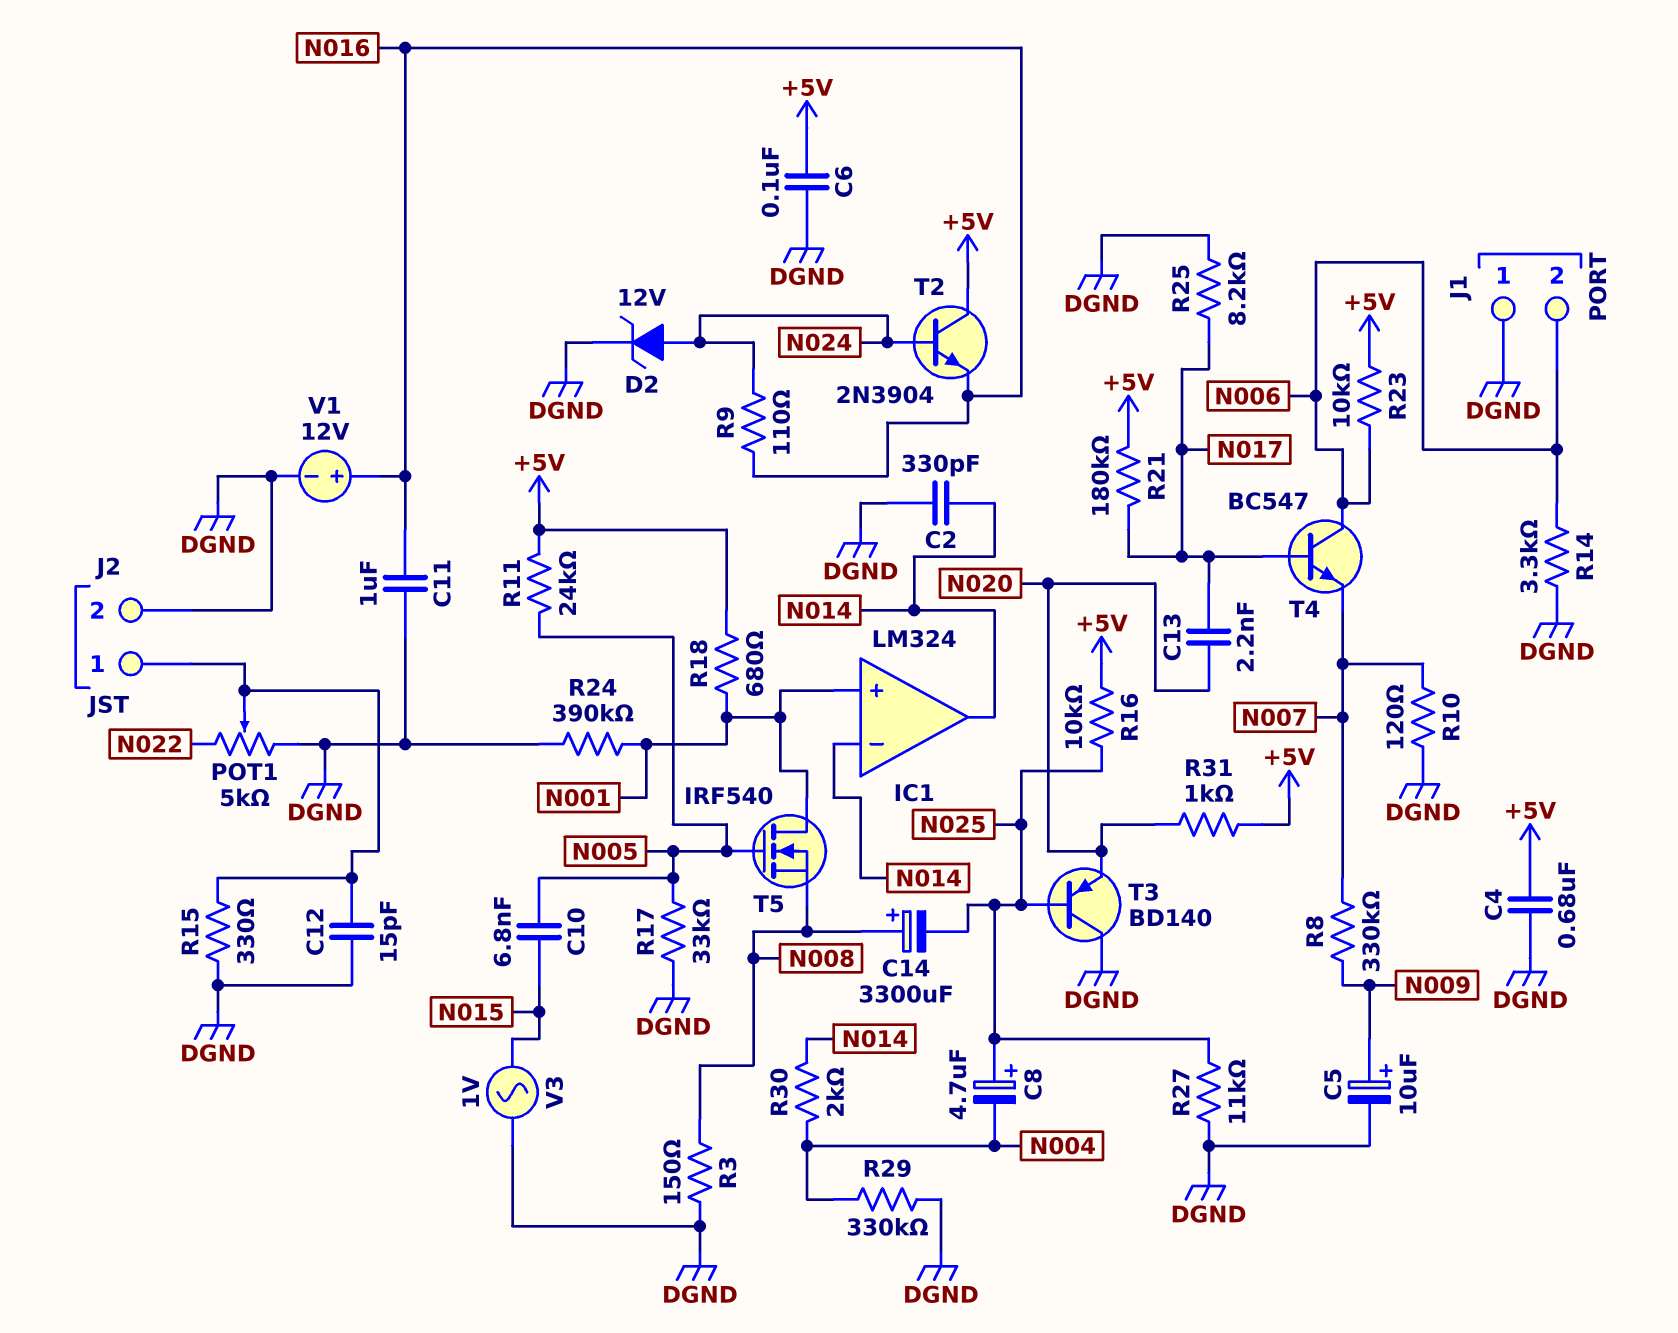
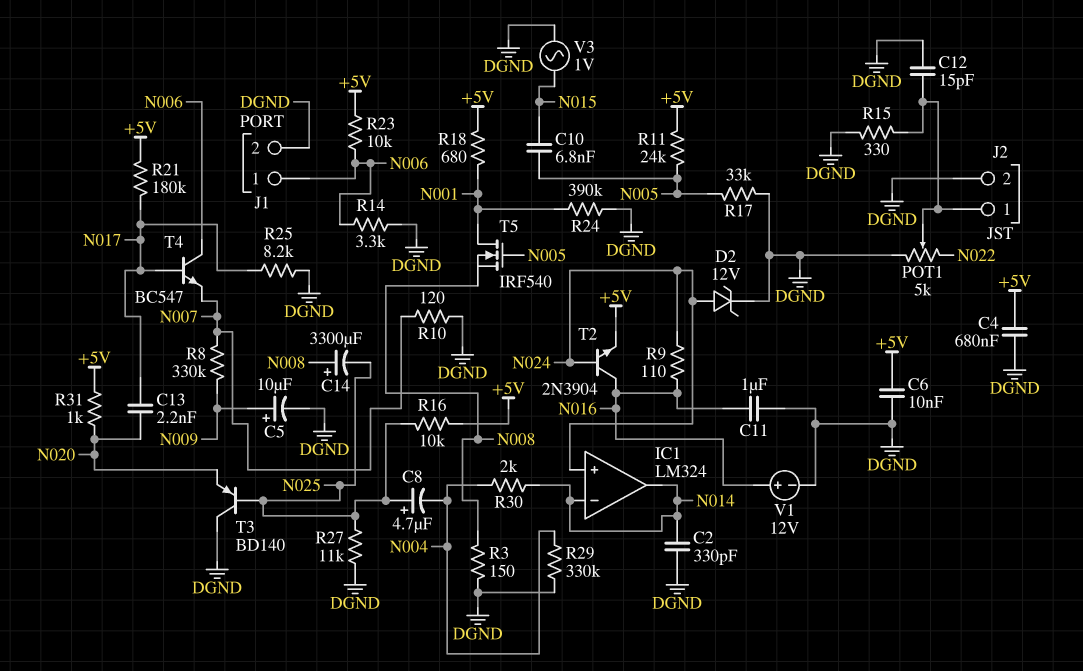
C6: 100nF (+5V, DGND) -> 10nF (+5V, DGND)
IC1 pin in+: N001 -> N024
J1 pin 1: DGND -> N006
J1 pin 2: N006 -> DGND
T2: NPN 2N3904 (B N024, C +5V, E N016) -> NPN 2N3904 (B N024, C N016, E +5V)

